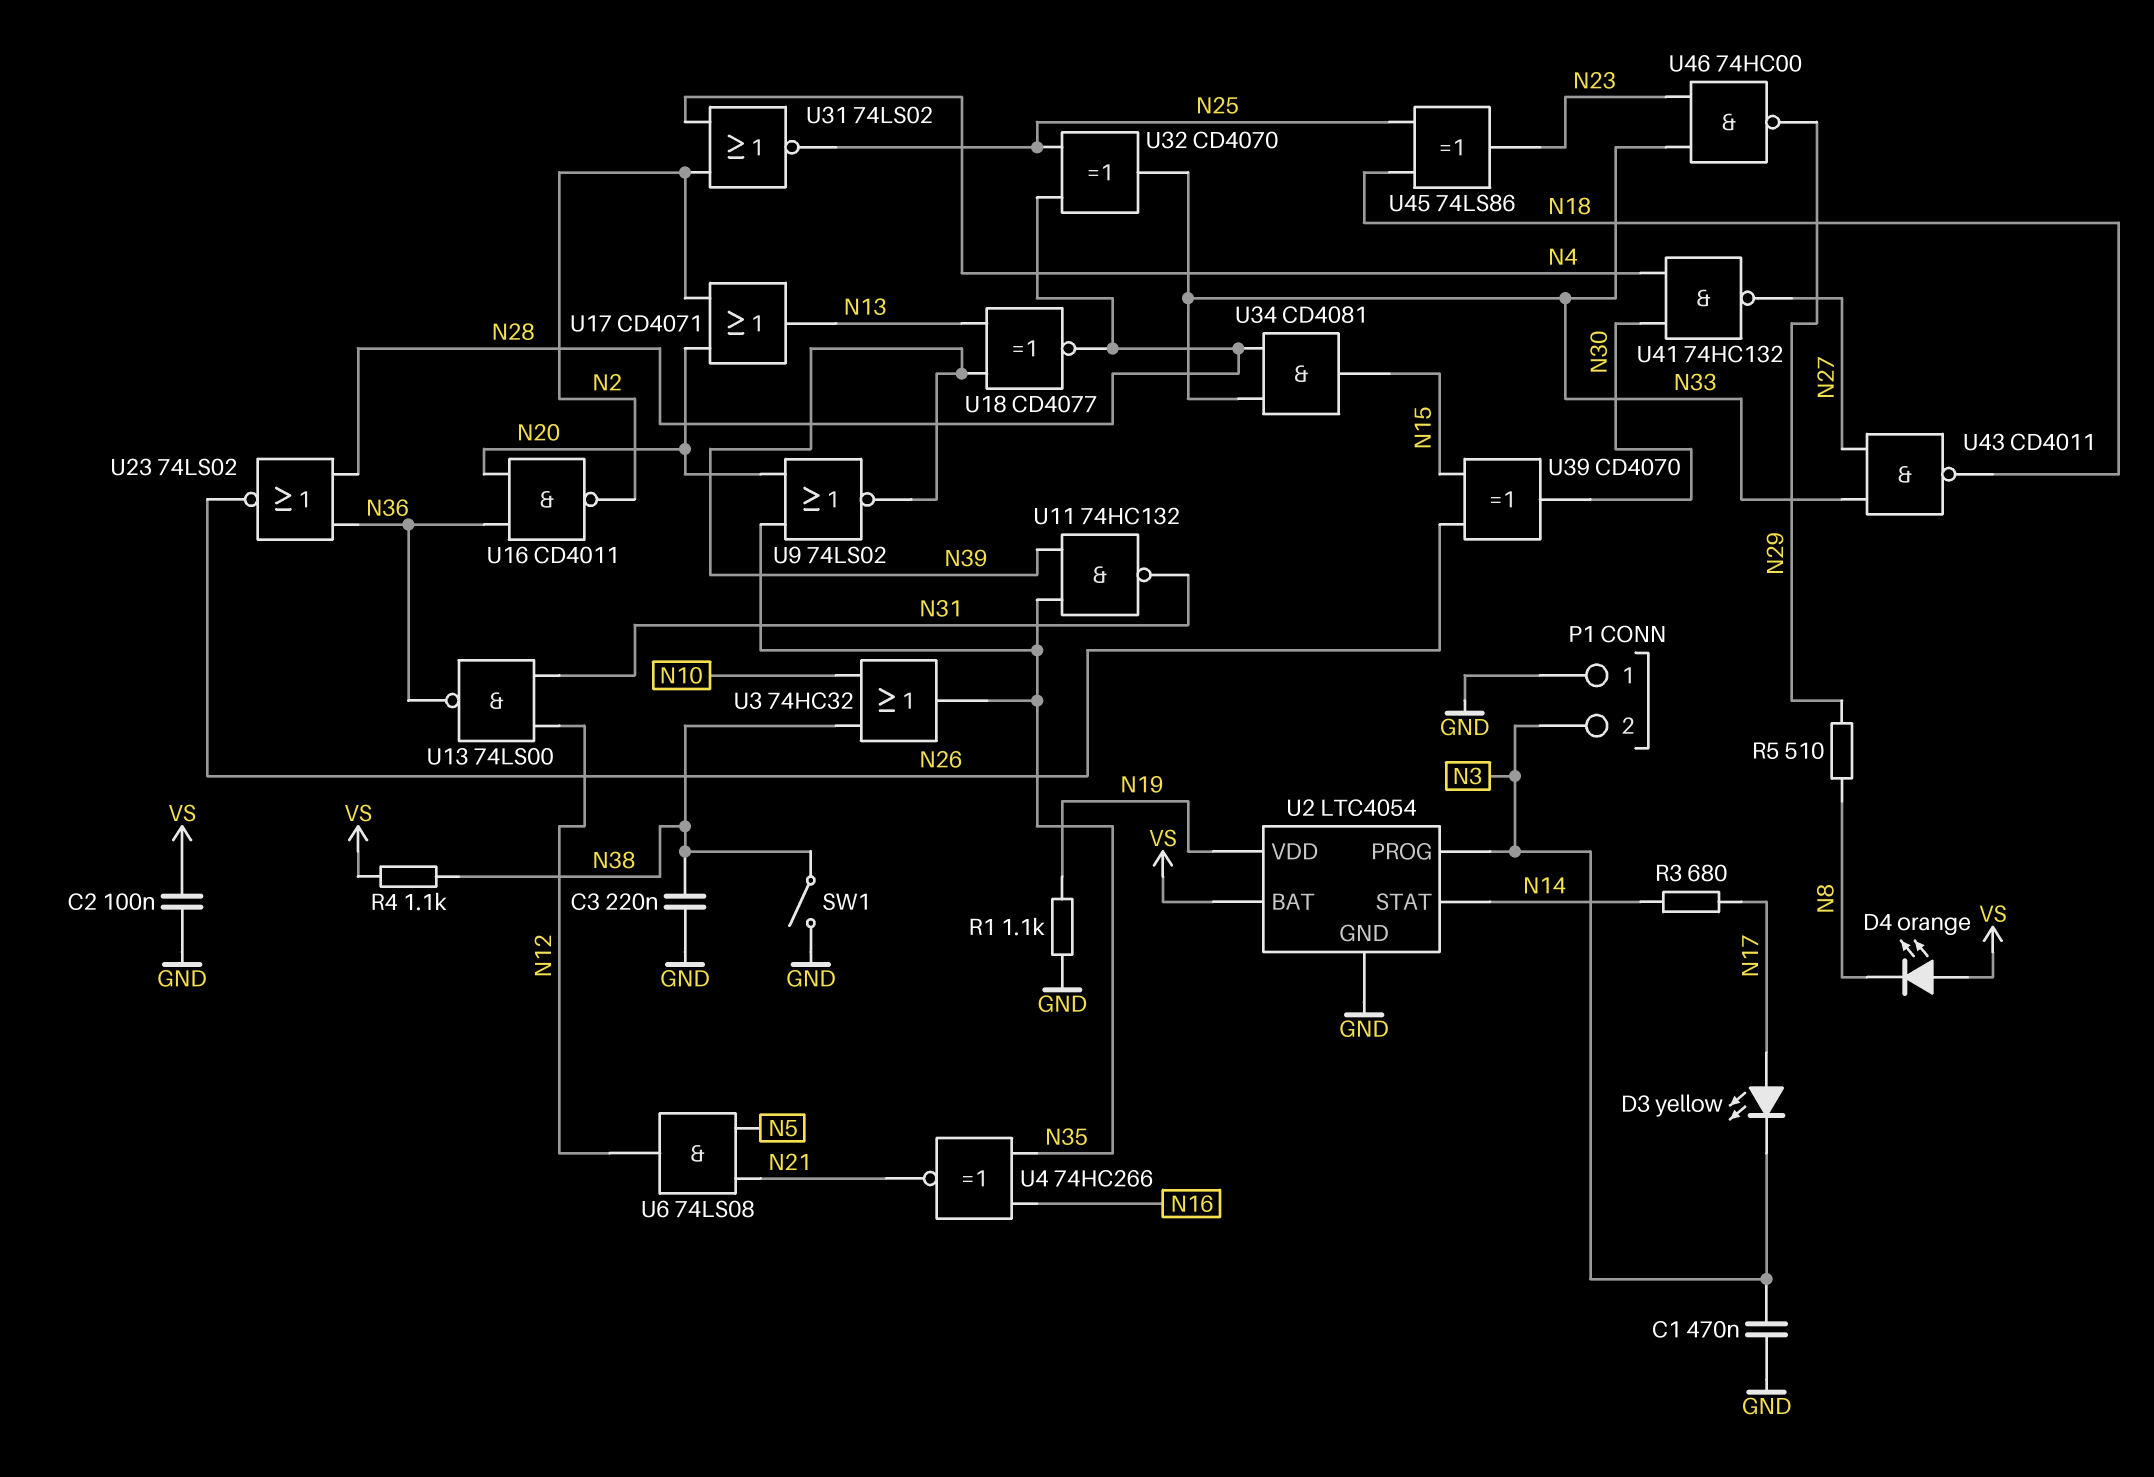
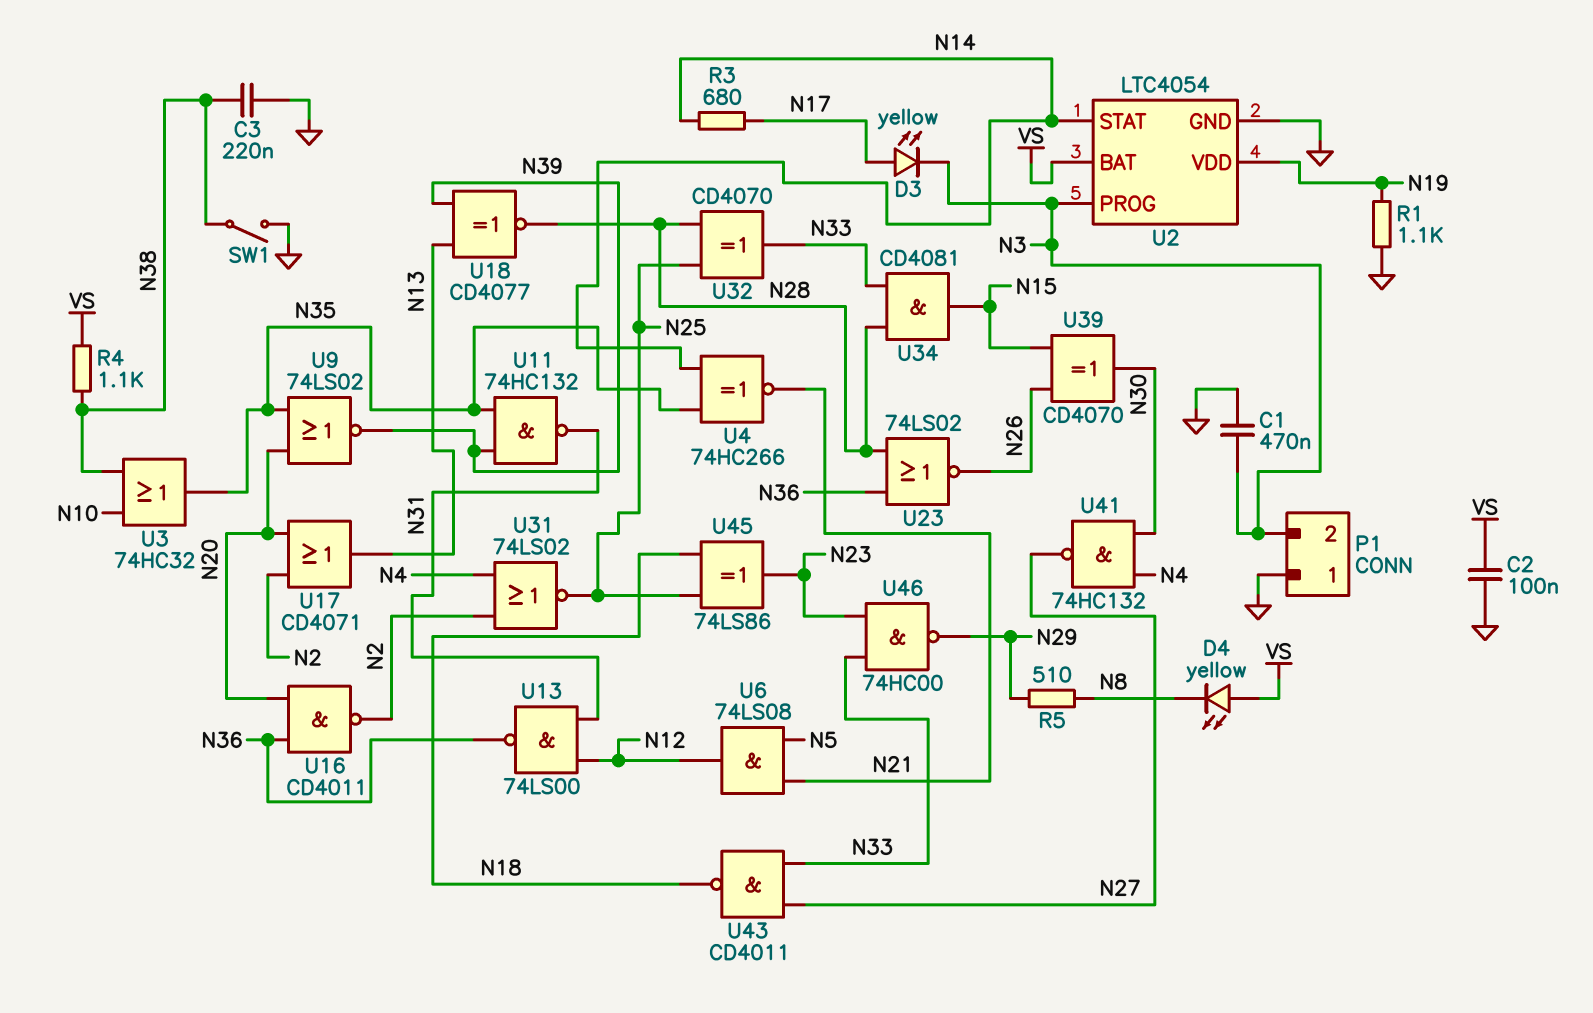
D4: LED orange (A VS, K N8) -> LED yellow (A VS, K N8)
U4: XNOR 74HC266 (in N16, in N35, out N21) -> XNOR 74HC266 (in N14, in N35, out N21)

